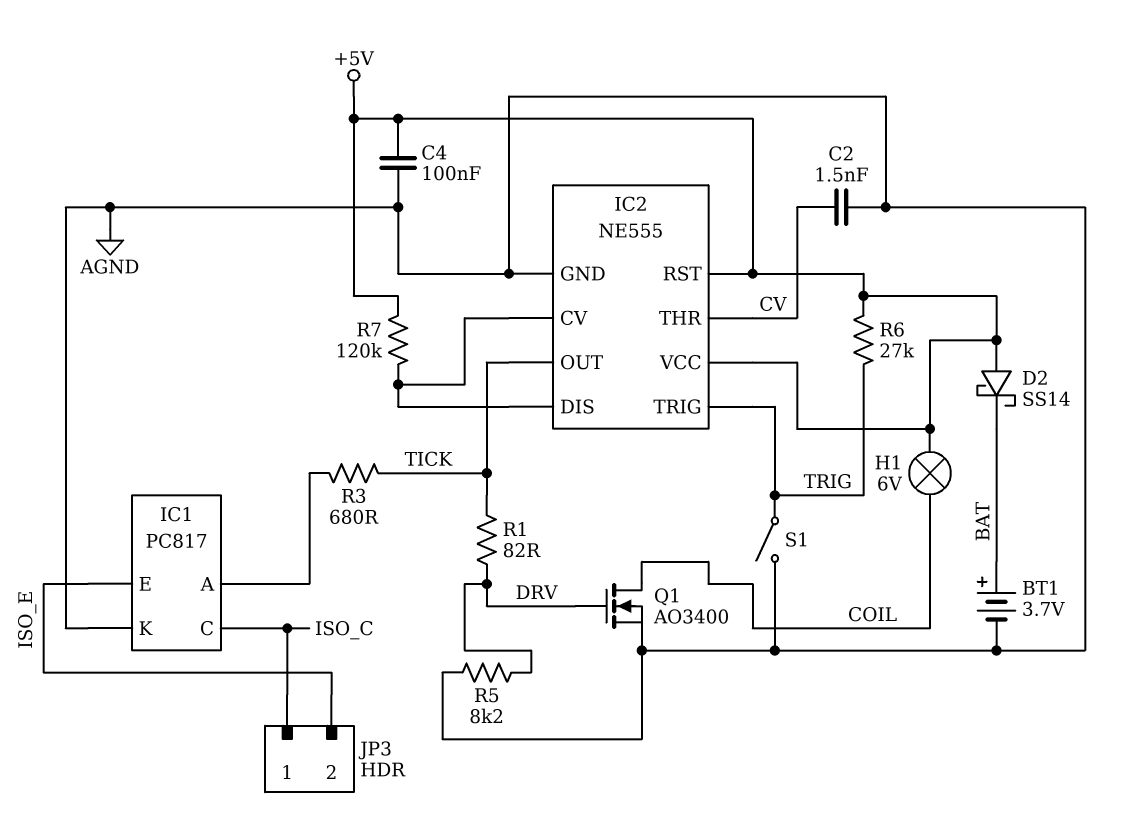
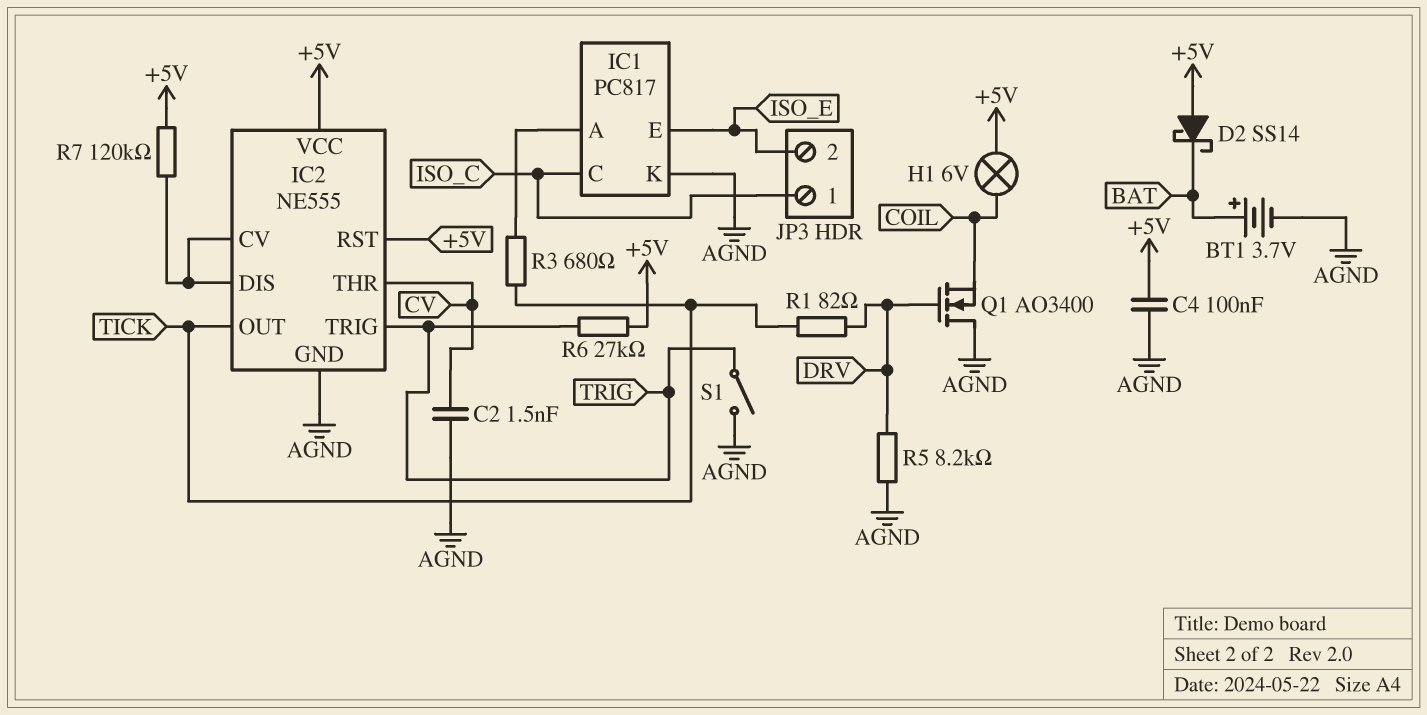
Q1: NMOS AO3400 (G DRV, D COIL, S AGND) -> NMOS AO3400 (G DRV, D AGND, S COIL)

